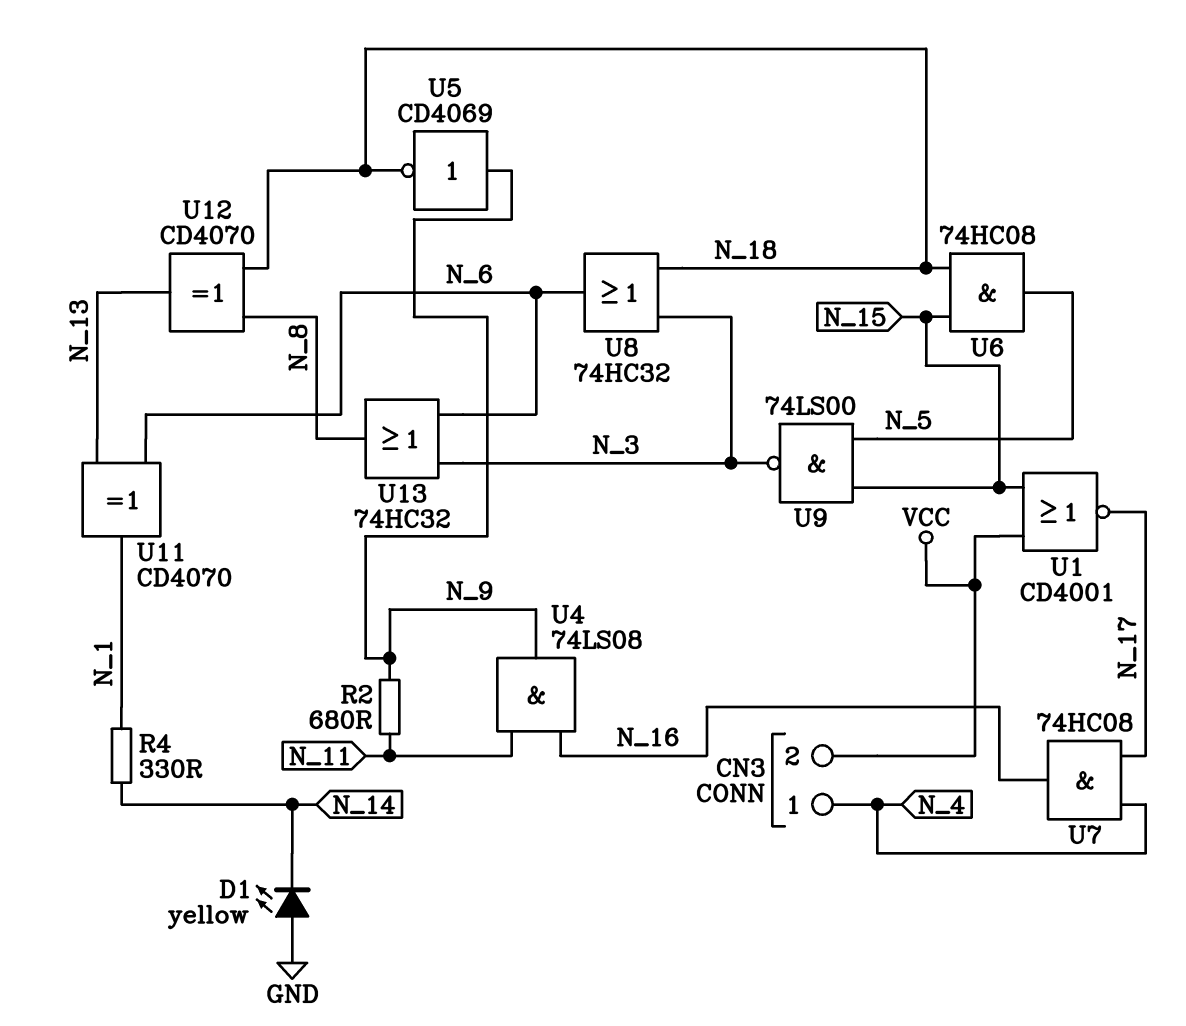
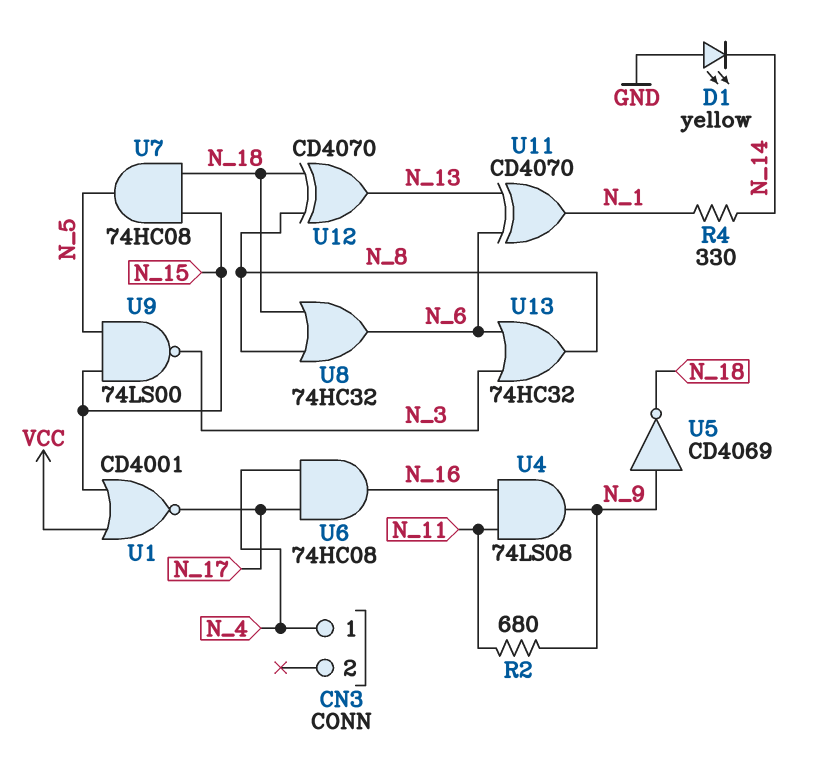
CN3 pin 2: VCC -> none
U6: AND 74HC08 (in N_15, in N_18, out N_5) -> AND 74HC08 (in N_4, in N_17, out N_16)
U7: AND 74HC08 (in N_4, in N_17, out N_16) -> AND 74HC08 (in N_15, in N_18, out N_5)
U8: OR 74HC32 (in N_3, in N_18, out N_6) -> OR 74HC32 (in N_8, in N_18, out N_6)

